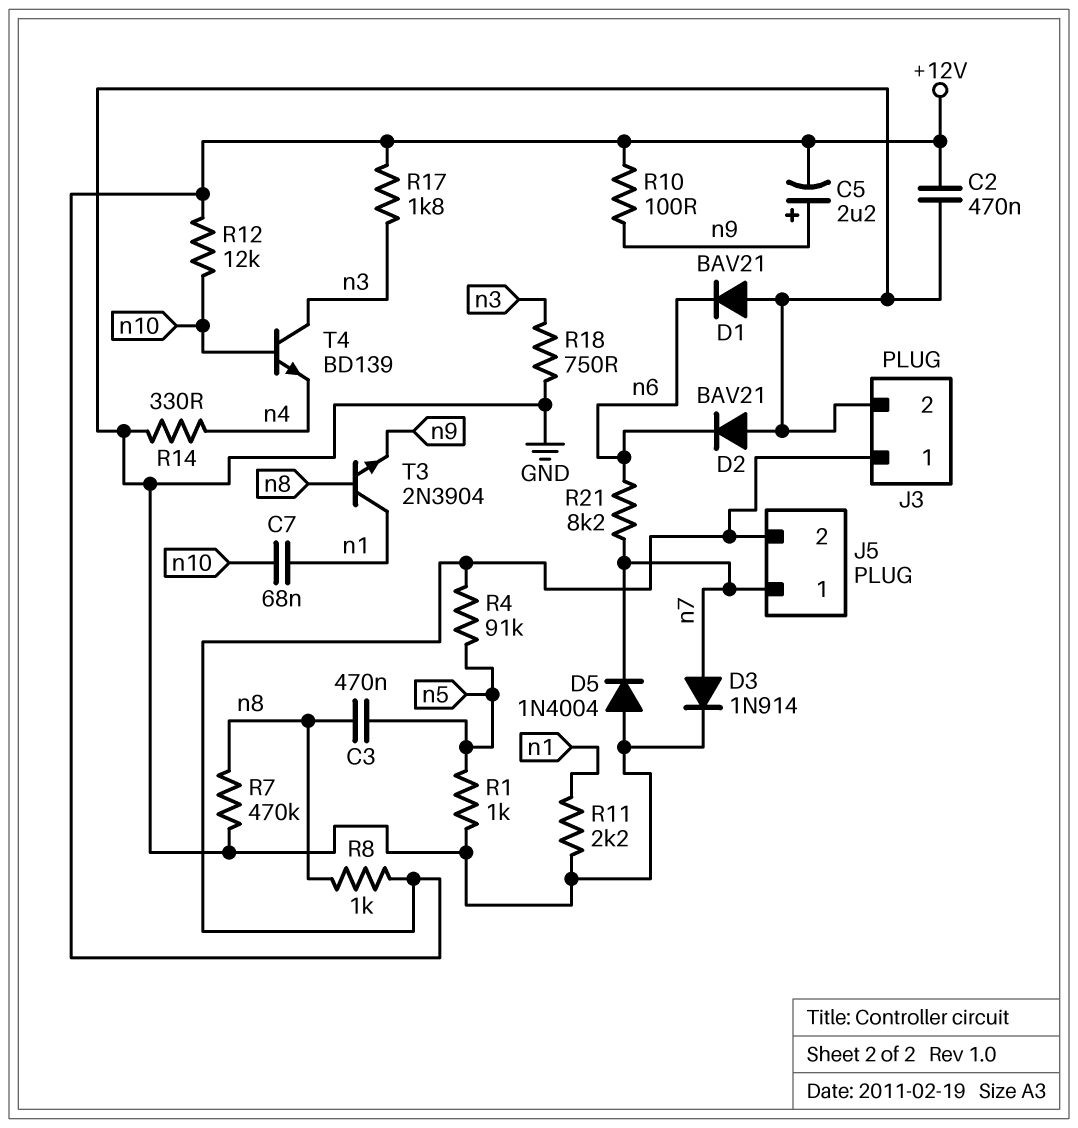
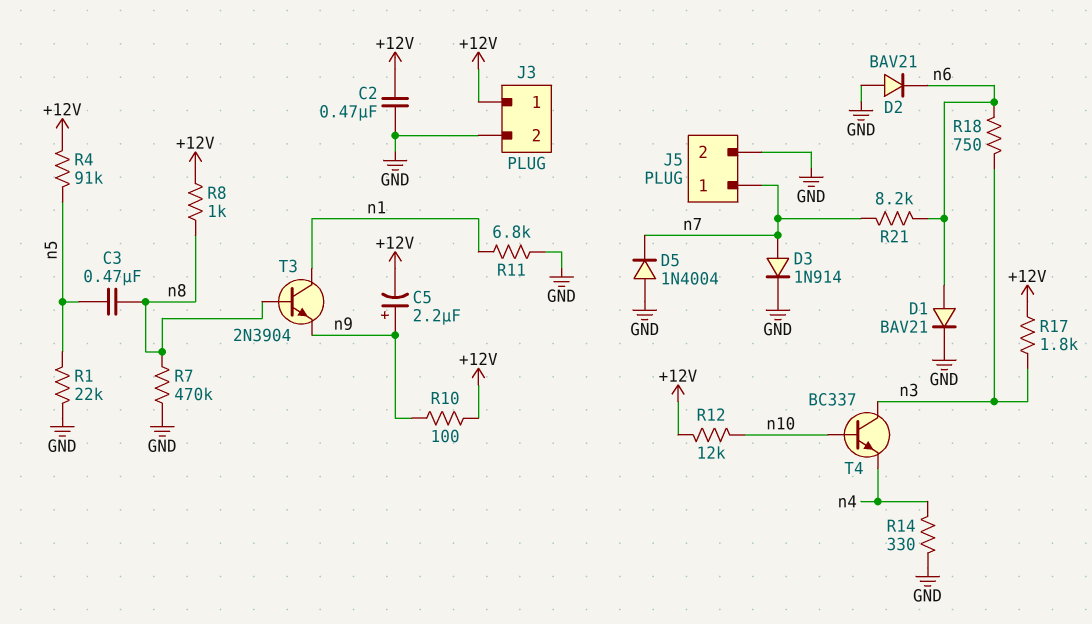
C7: 68nF (n1, n10) -> none
D1: diode BAV21 (A GND, K n6) -> diode BAV21 (A n6, K GND)
J5 pin 2: +12V -> GND
R1: 1k (GND, n5) -> 22k (GND, n5)
R11: 2.2k (GND, n1) -> 6.8k (GND, n1)
R18: 750 (GND, n3) -> 750 (n3, n6)
T4: NPN BD139 (B n10, C n3, E n4) -> NPN BC337 (B n10, C n3, E n4)

